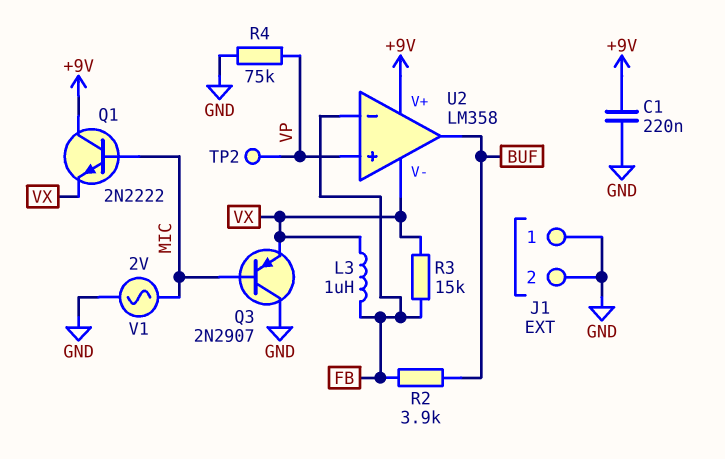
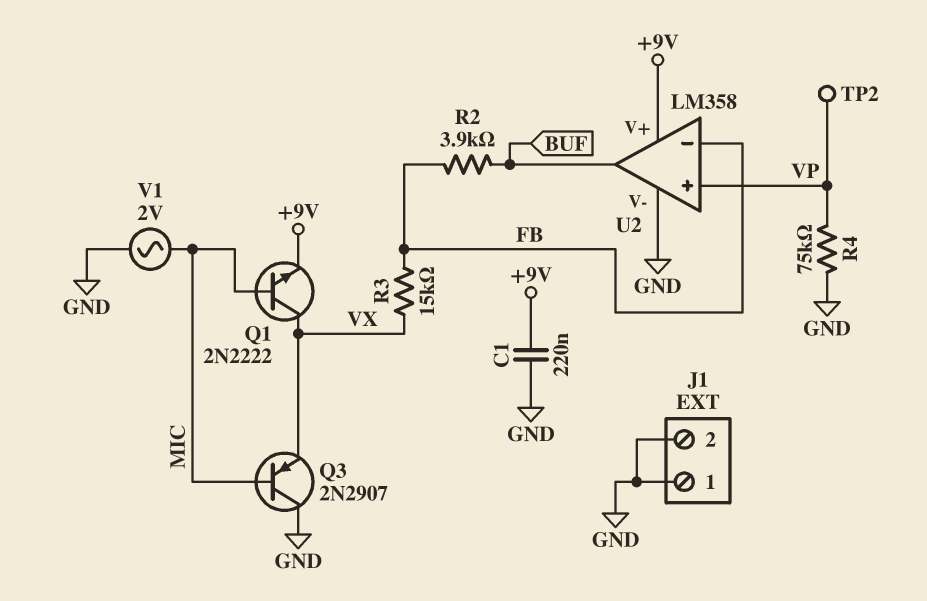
L3: 1uH (FB, VX) -> none
Q1: NPN 2N2222 (B MIC, C +9V, E VX) -> NPN 2N2222 (B MIC, C VX, E +9V)
U2 pin V-: VX -> GND

